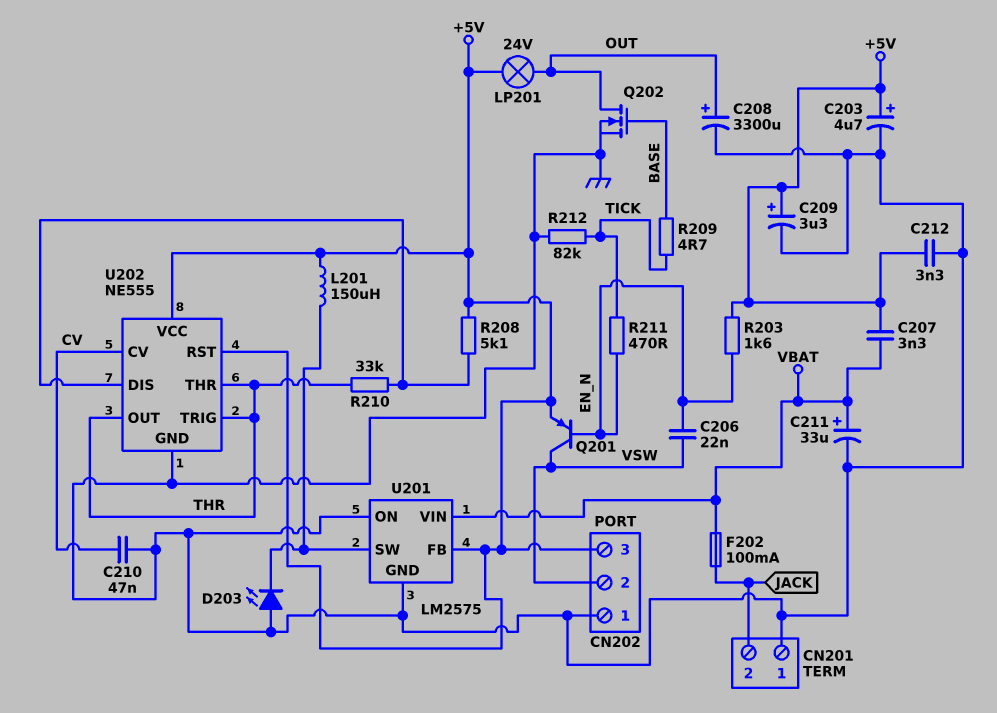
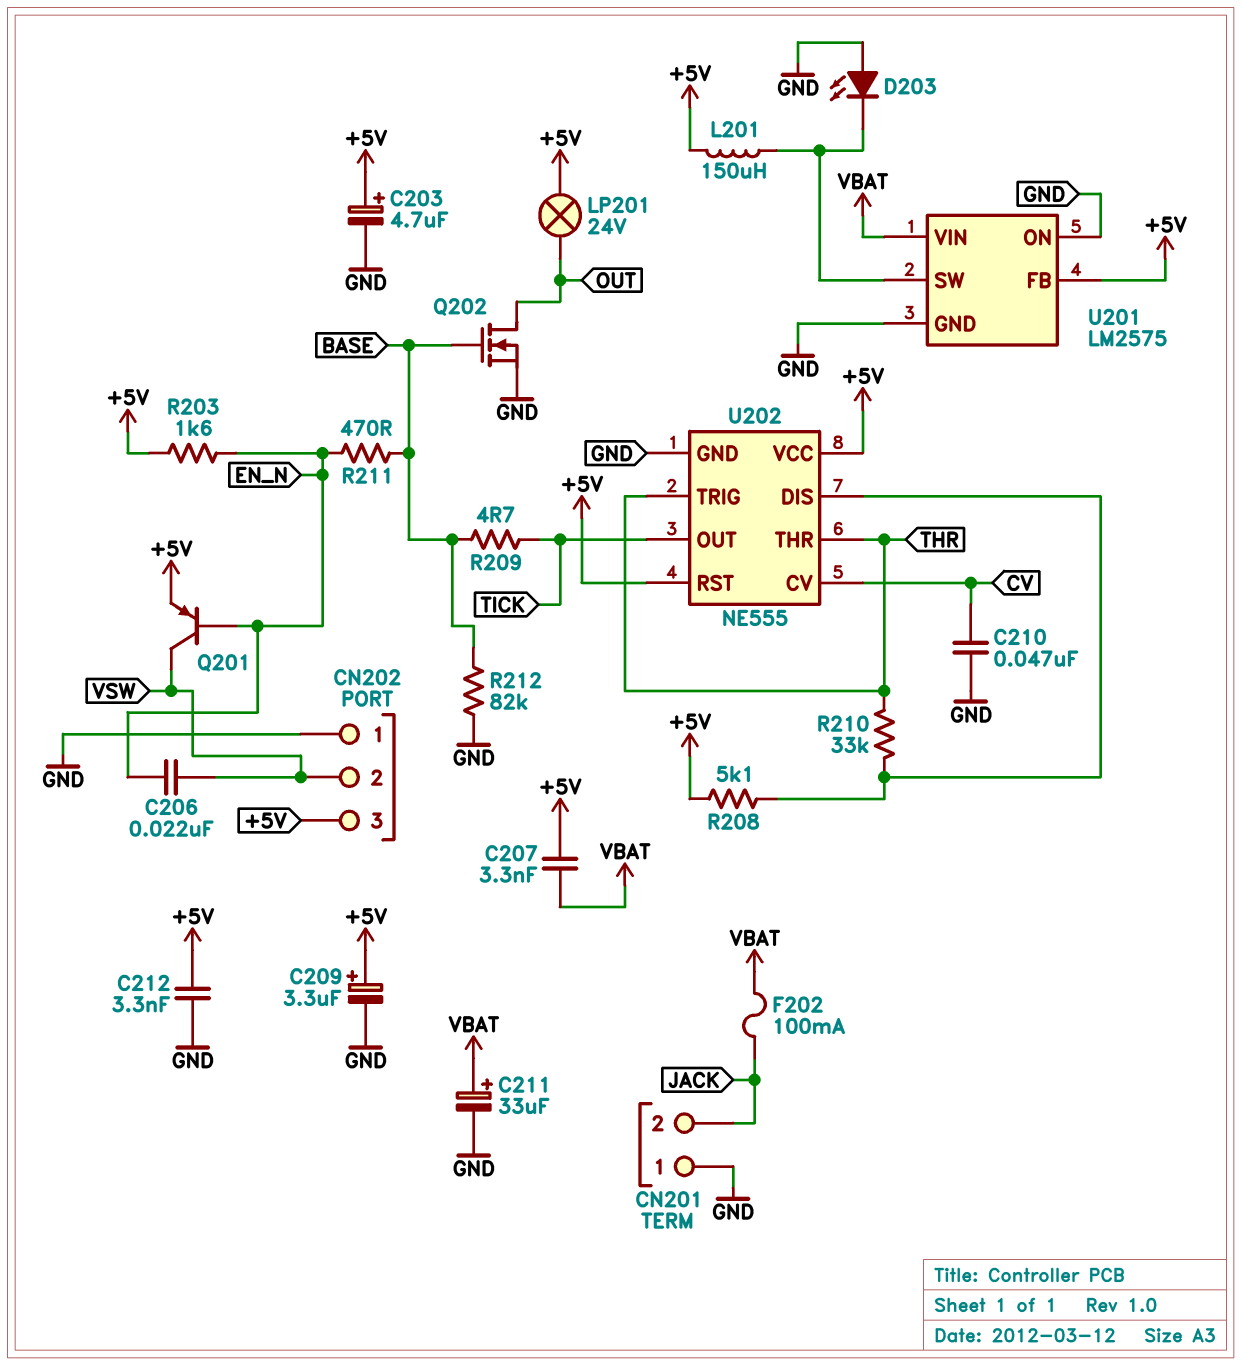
C208: 3300uF (plus OUT, minus GND) -> none
R211: 470 (EN_N, TICK) -> 470 (BASE, EN_N)
R212: 82k (GND, TICK) -> 82k (BASE, GND)
U202 pin OUT: THR -> TICK

